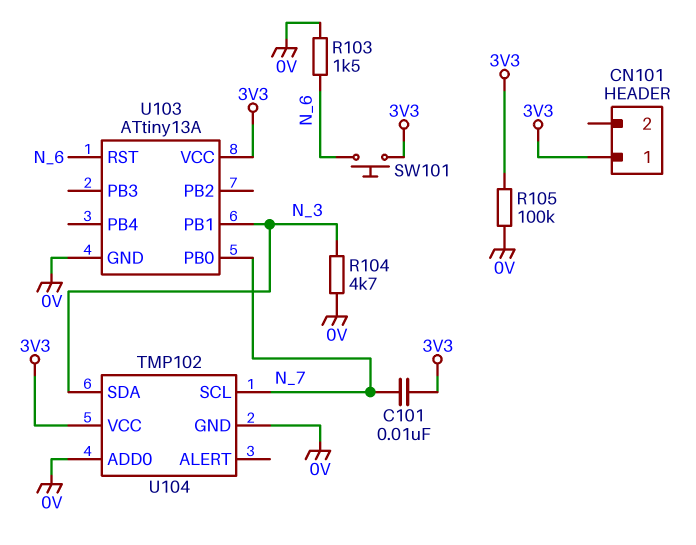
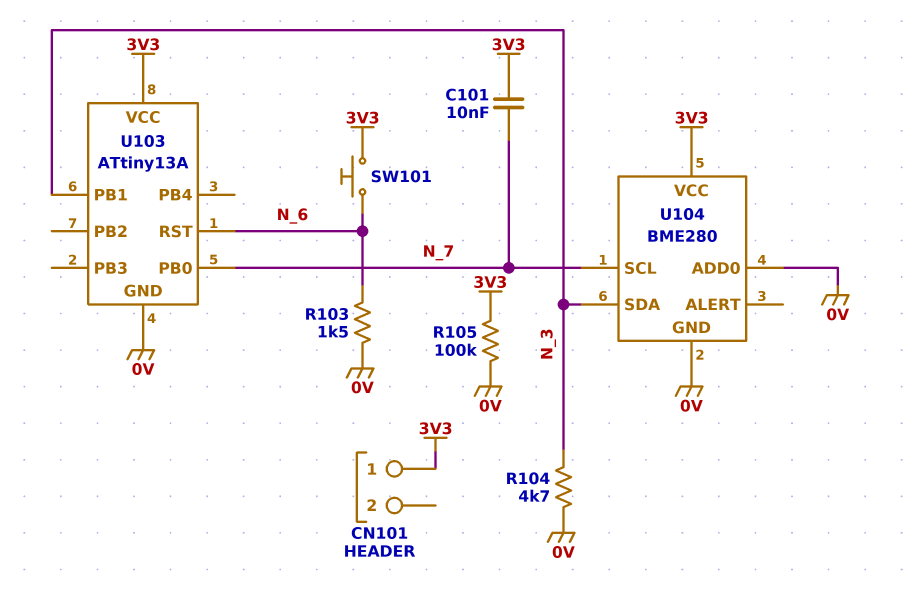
U104: TMP102 -> BME280

